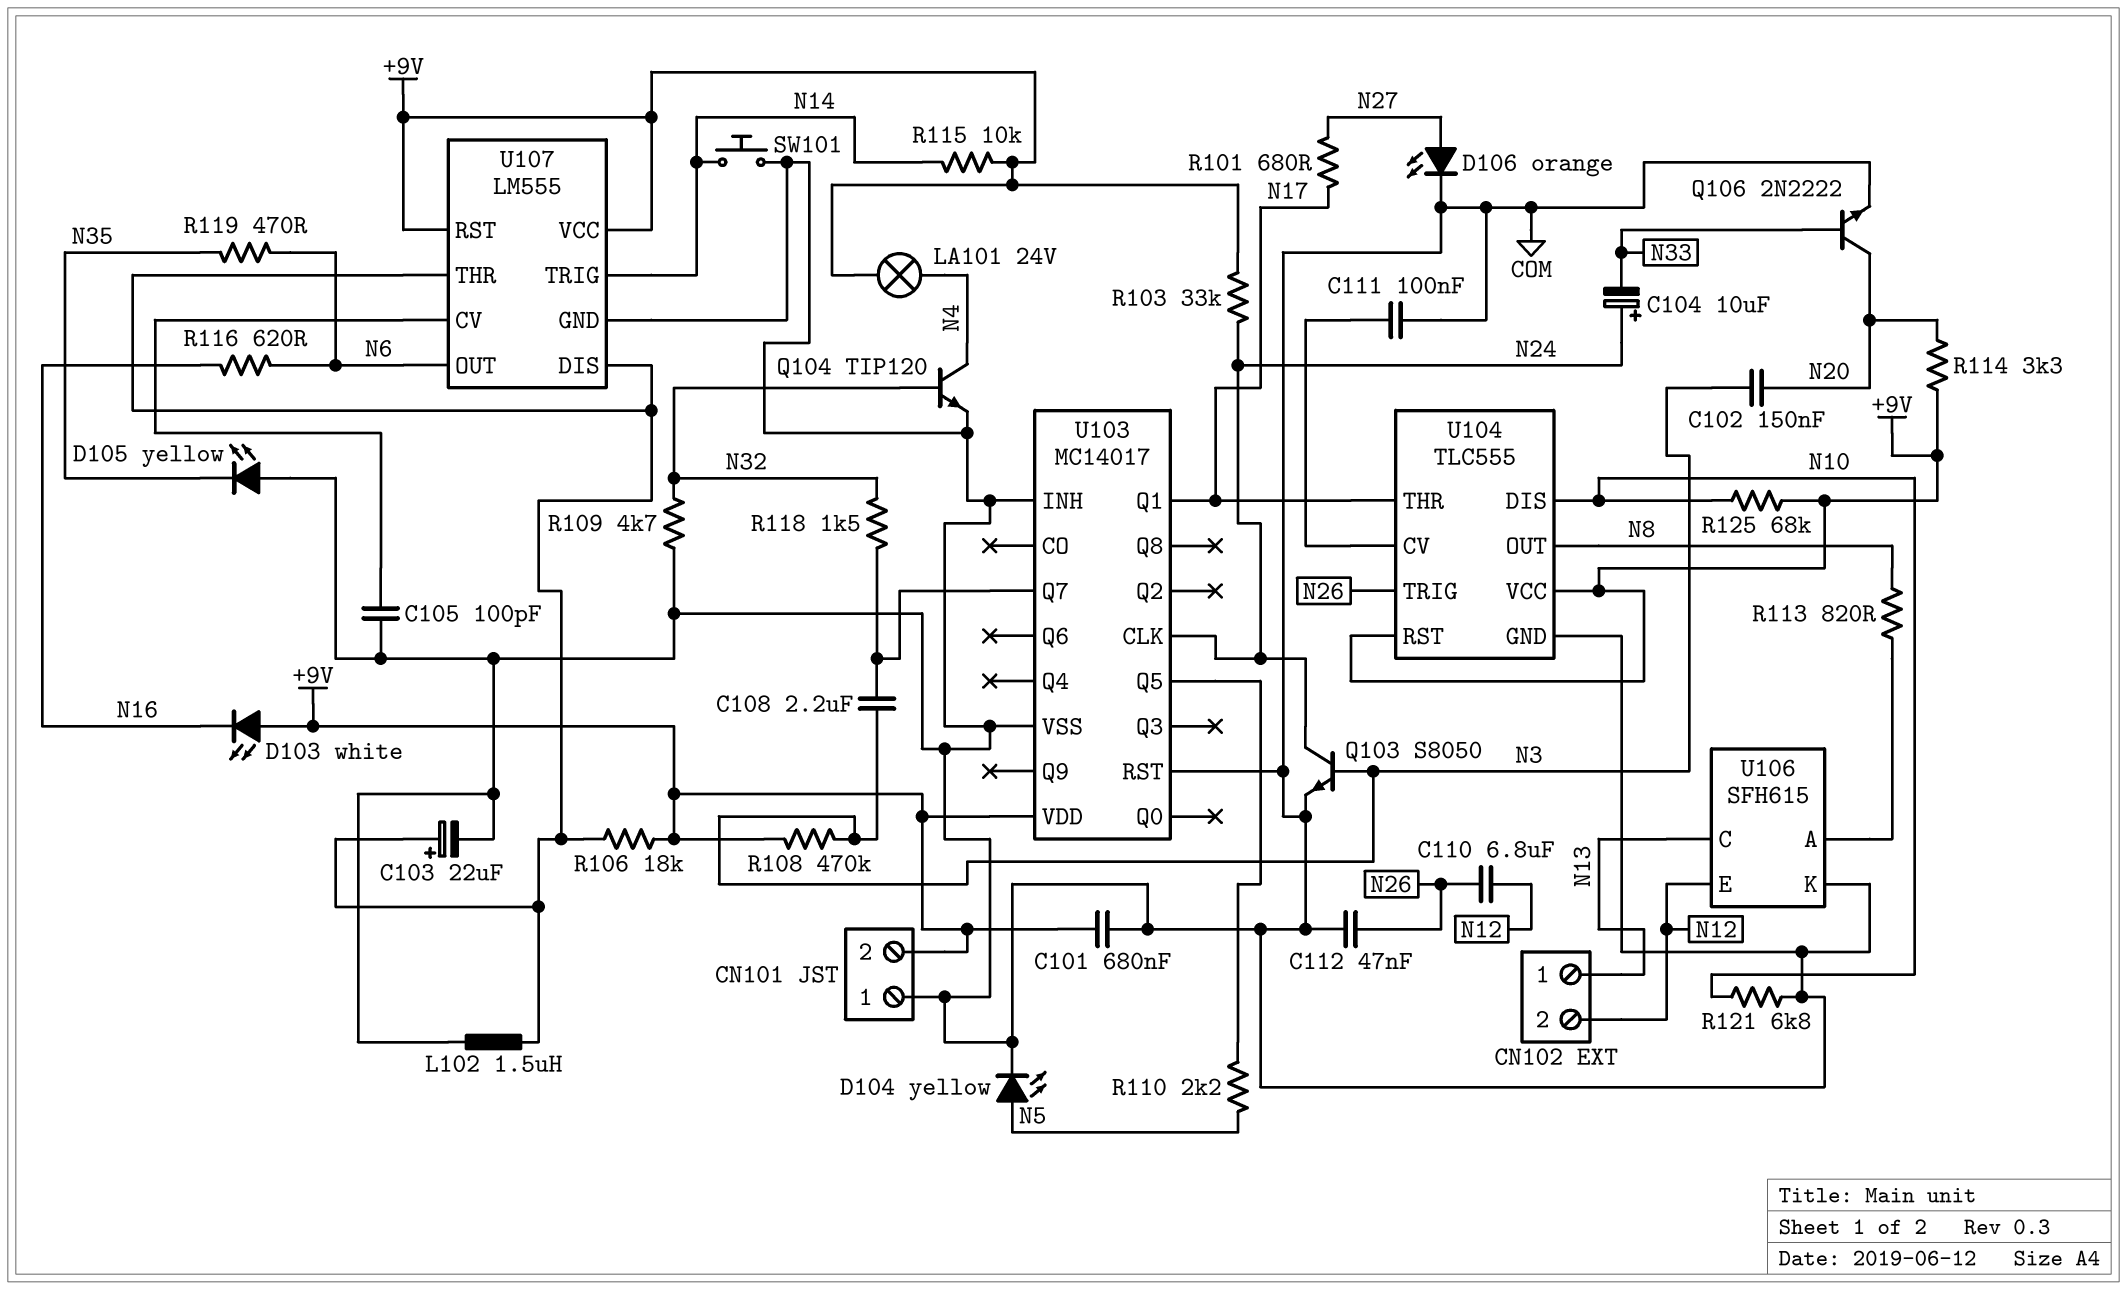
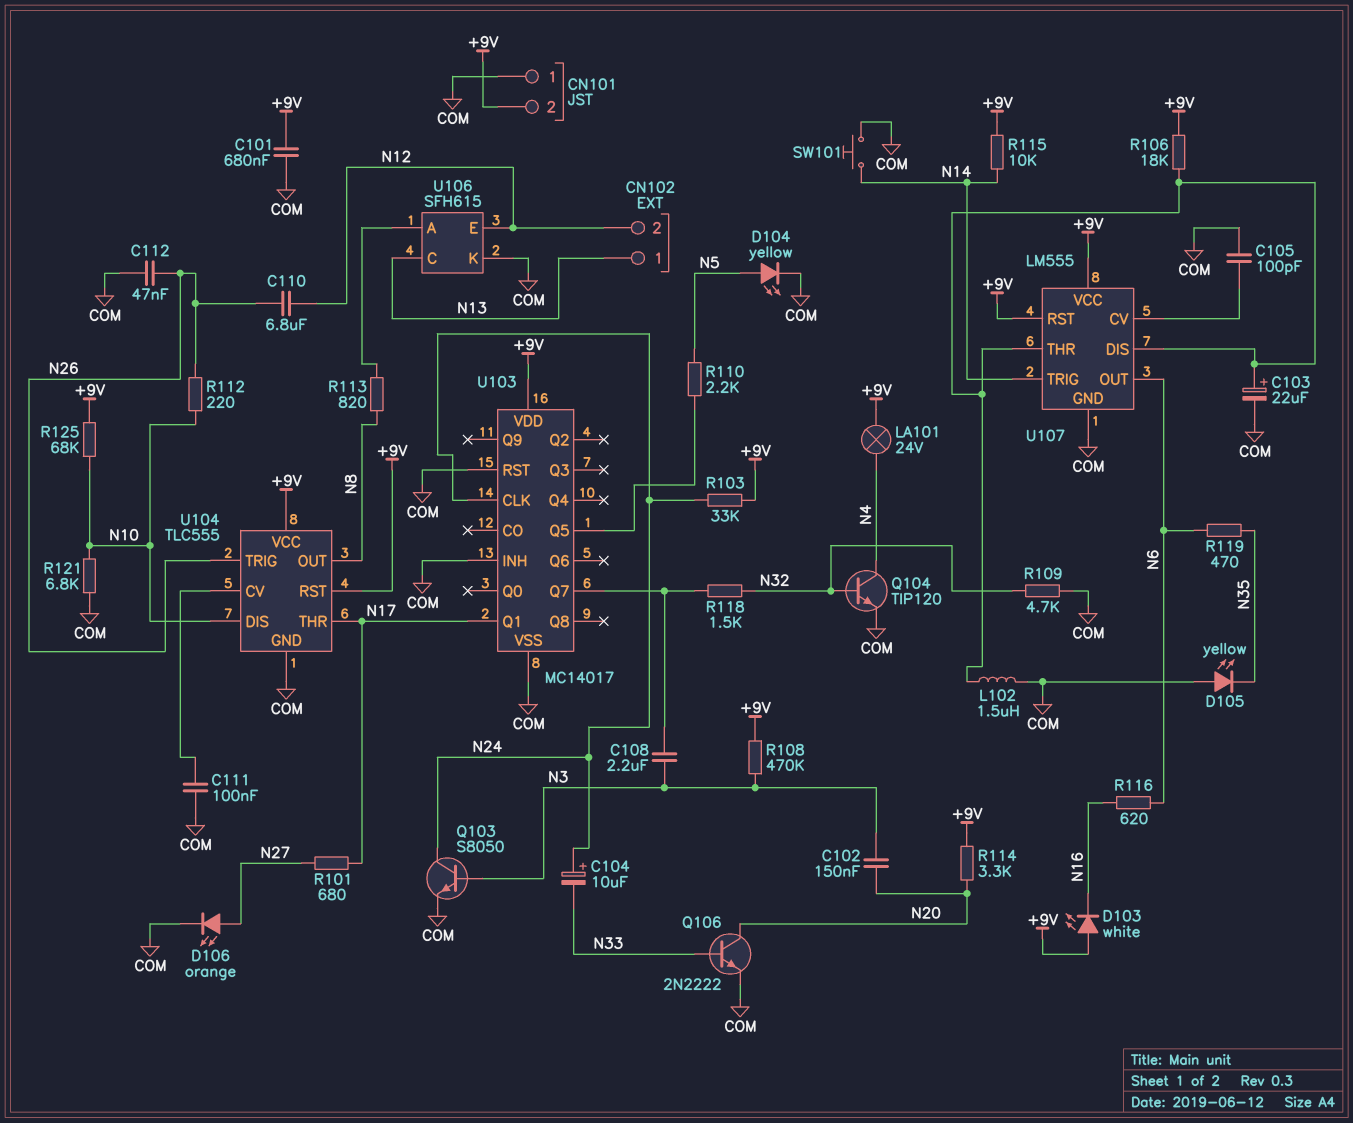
R112: none -> 220 (N10, N26)

